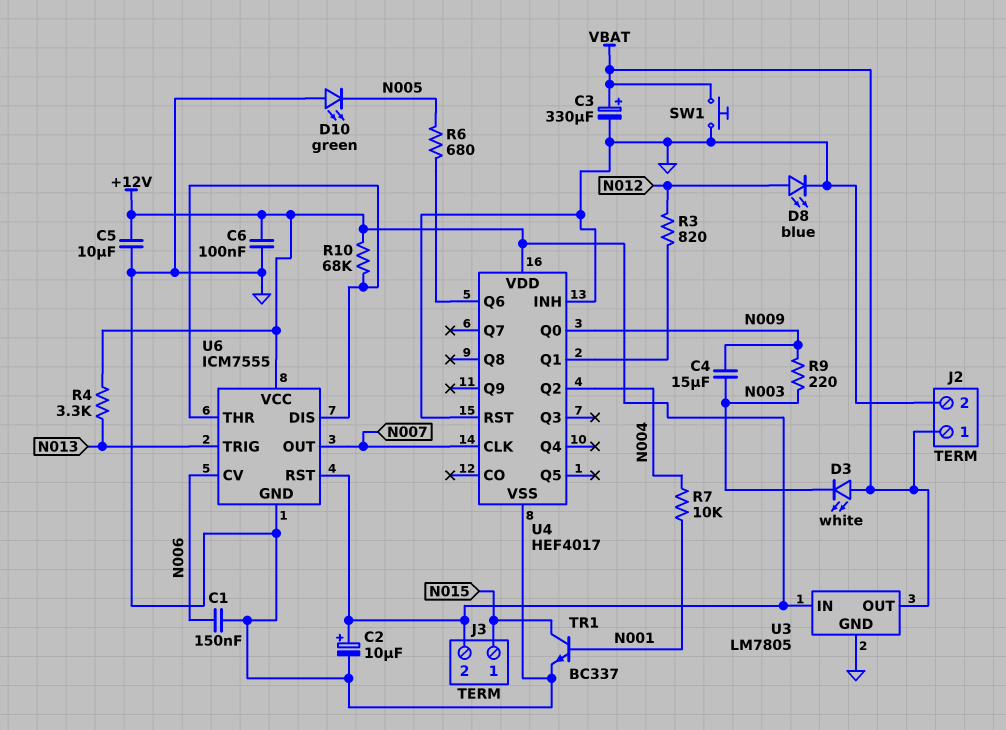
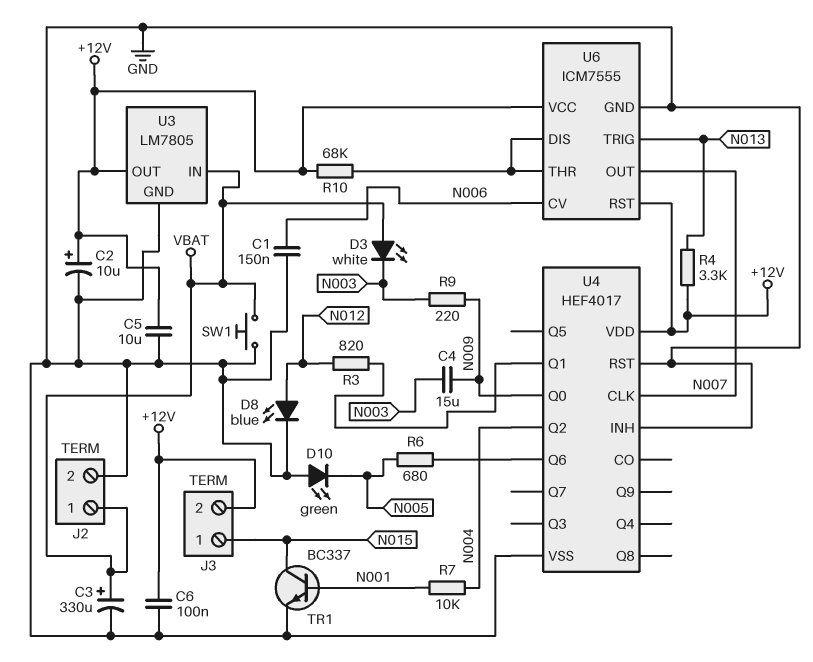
U3 pin IN: +12V -> VBAT
U3 pin OUT: VBAT -> +12V

